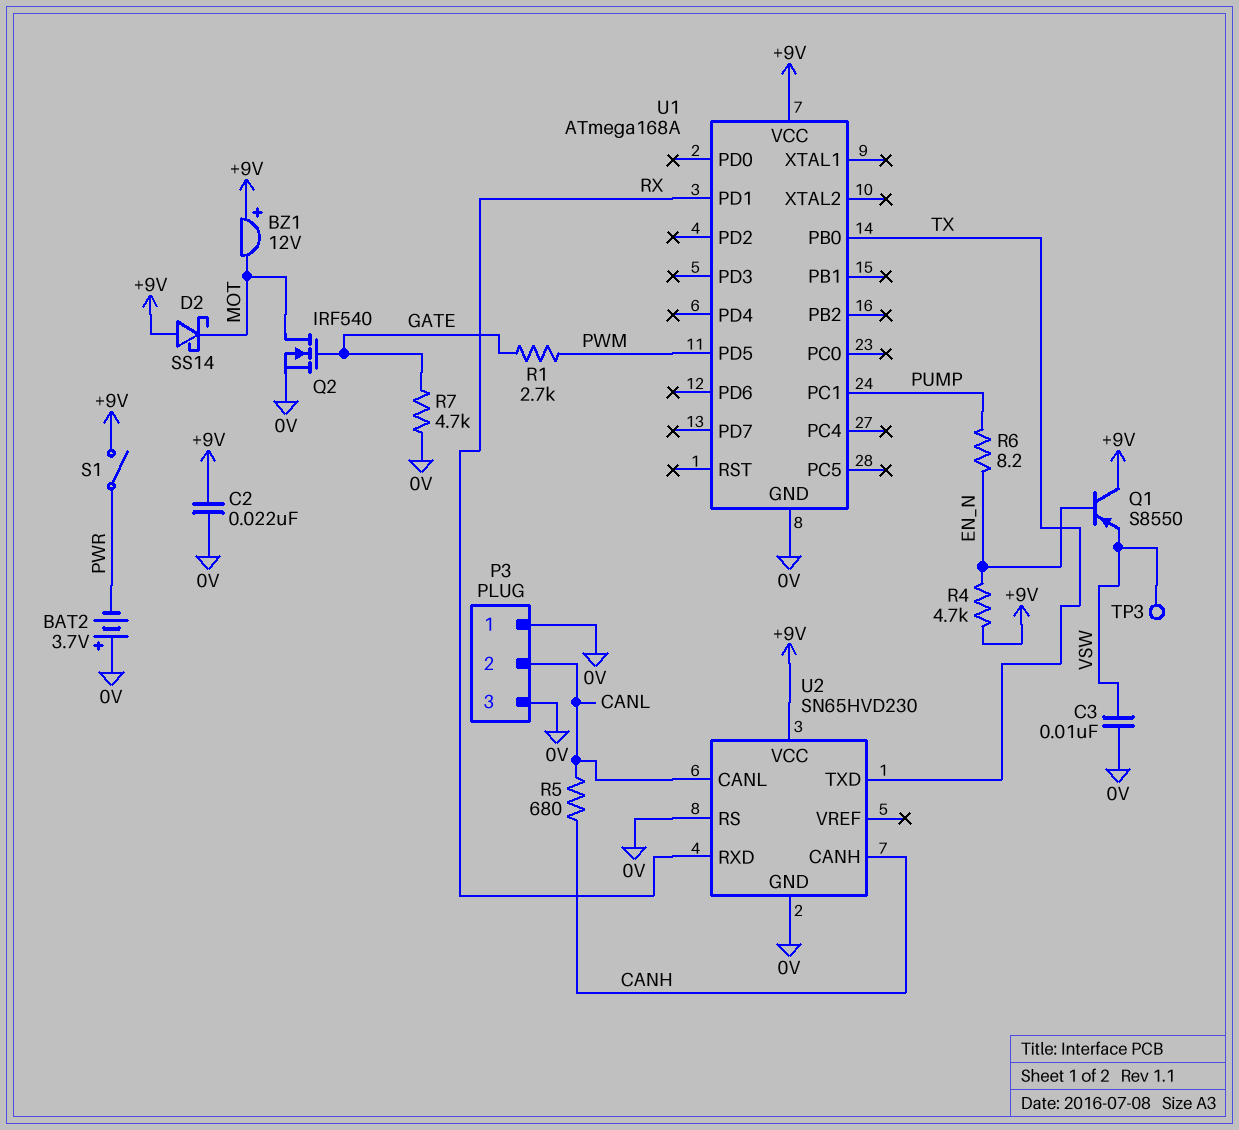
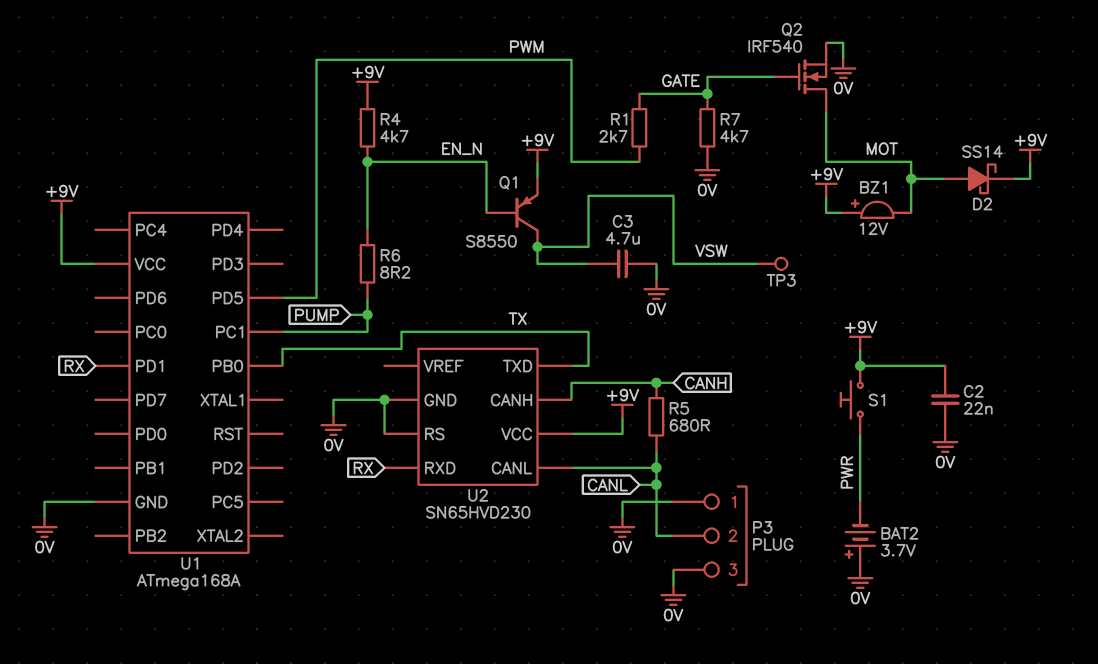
C3: 10nF (0V, VSW) -> 4.7uF (0V, VSW)
D2: schottky SS14 (A +9V, K MOT) -> schottky SS14 (A MOT, K +9V)
Q1: PNP S8550 (B EN_N, C +9V, E VSW) -> PNP S8550 (B EN_N, C VSW, E +9V)
S1: switch (+9V, PWR) -> button (+9V, PWR)

